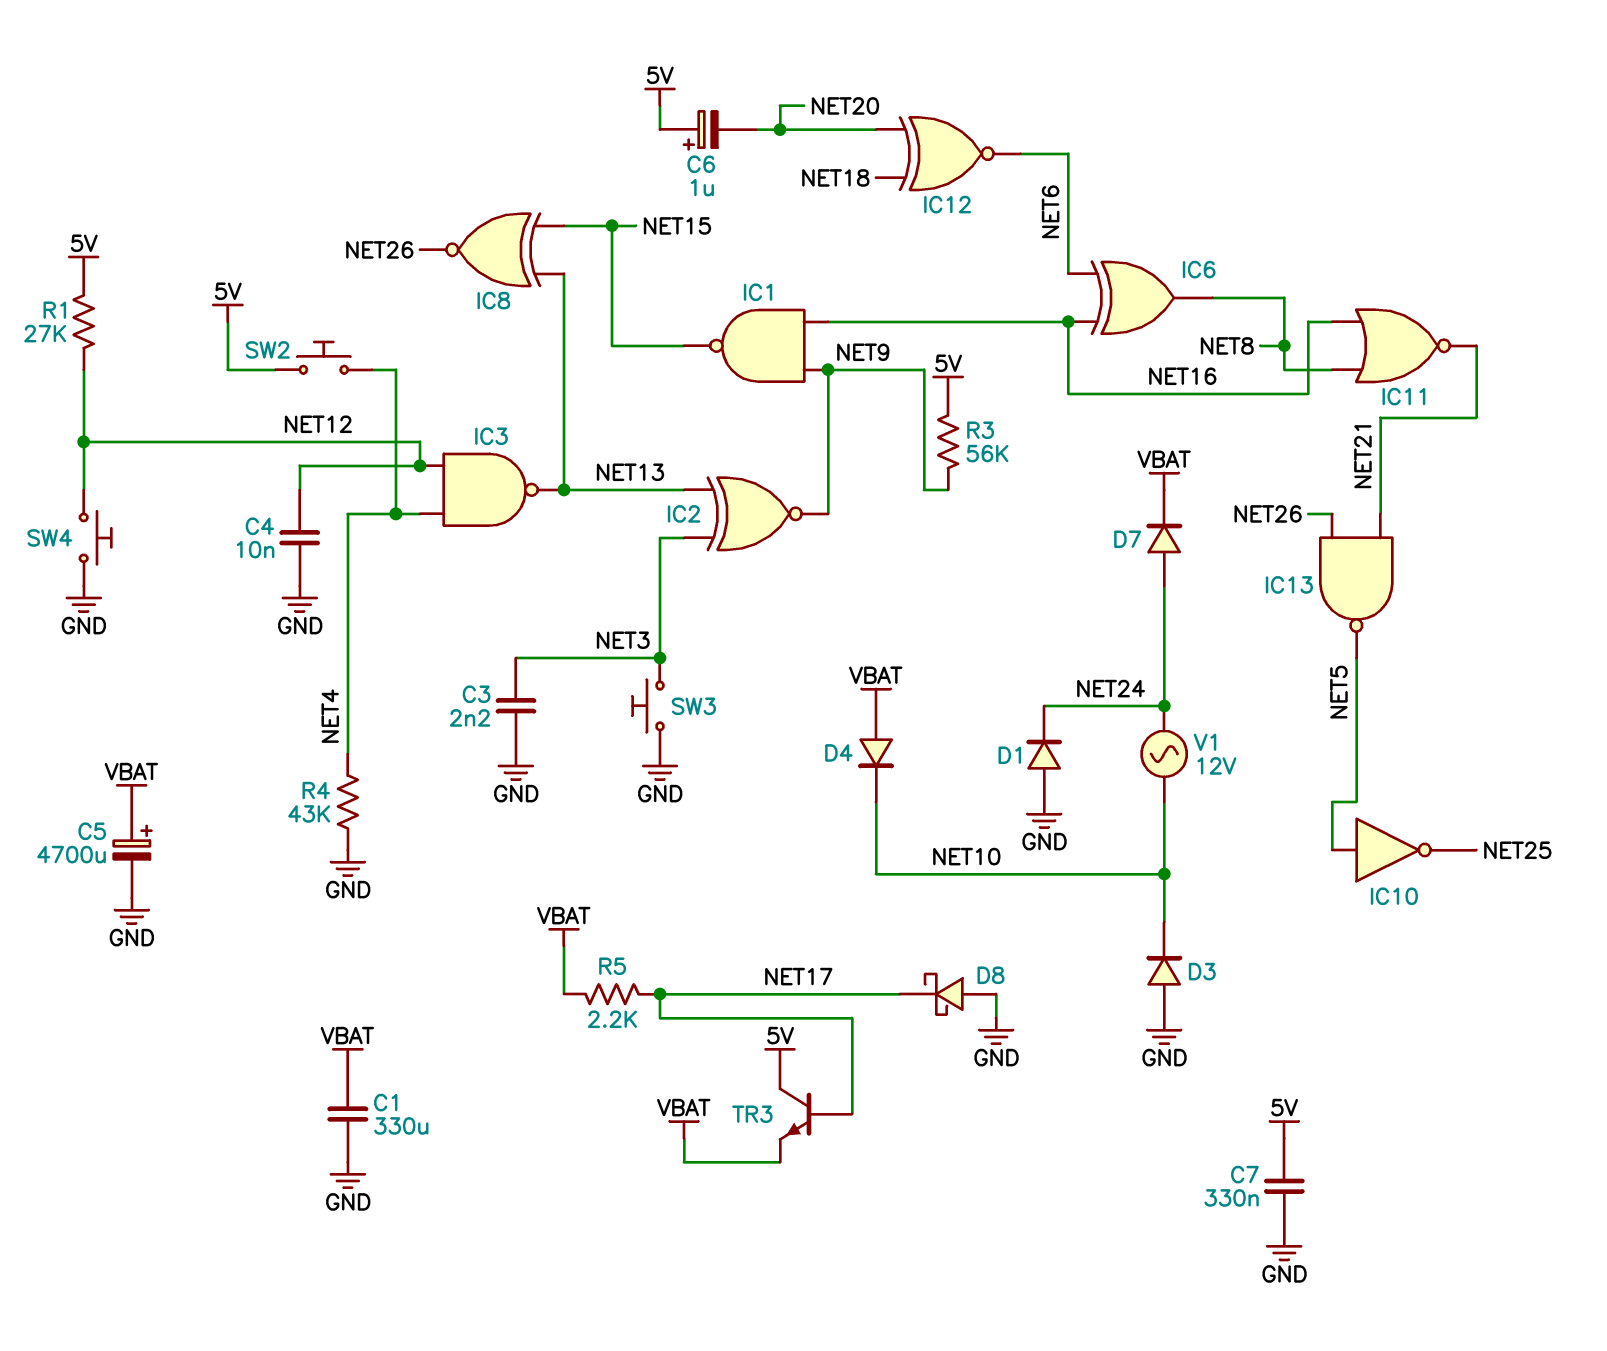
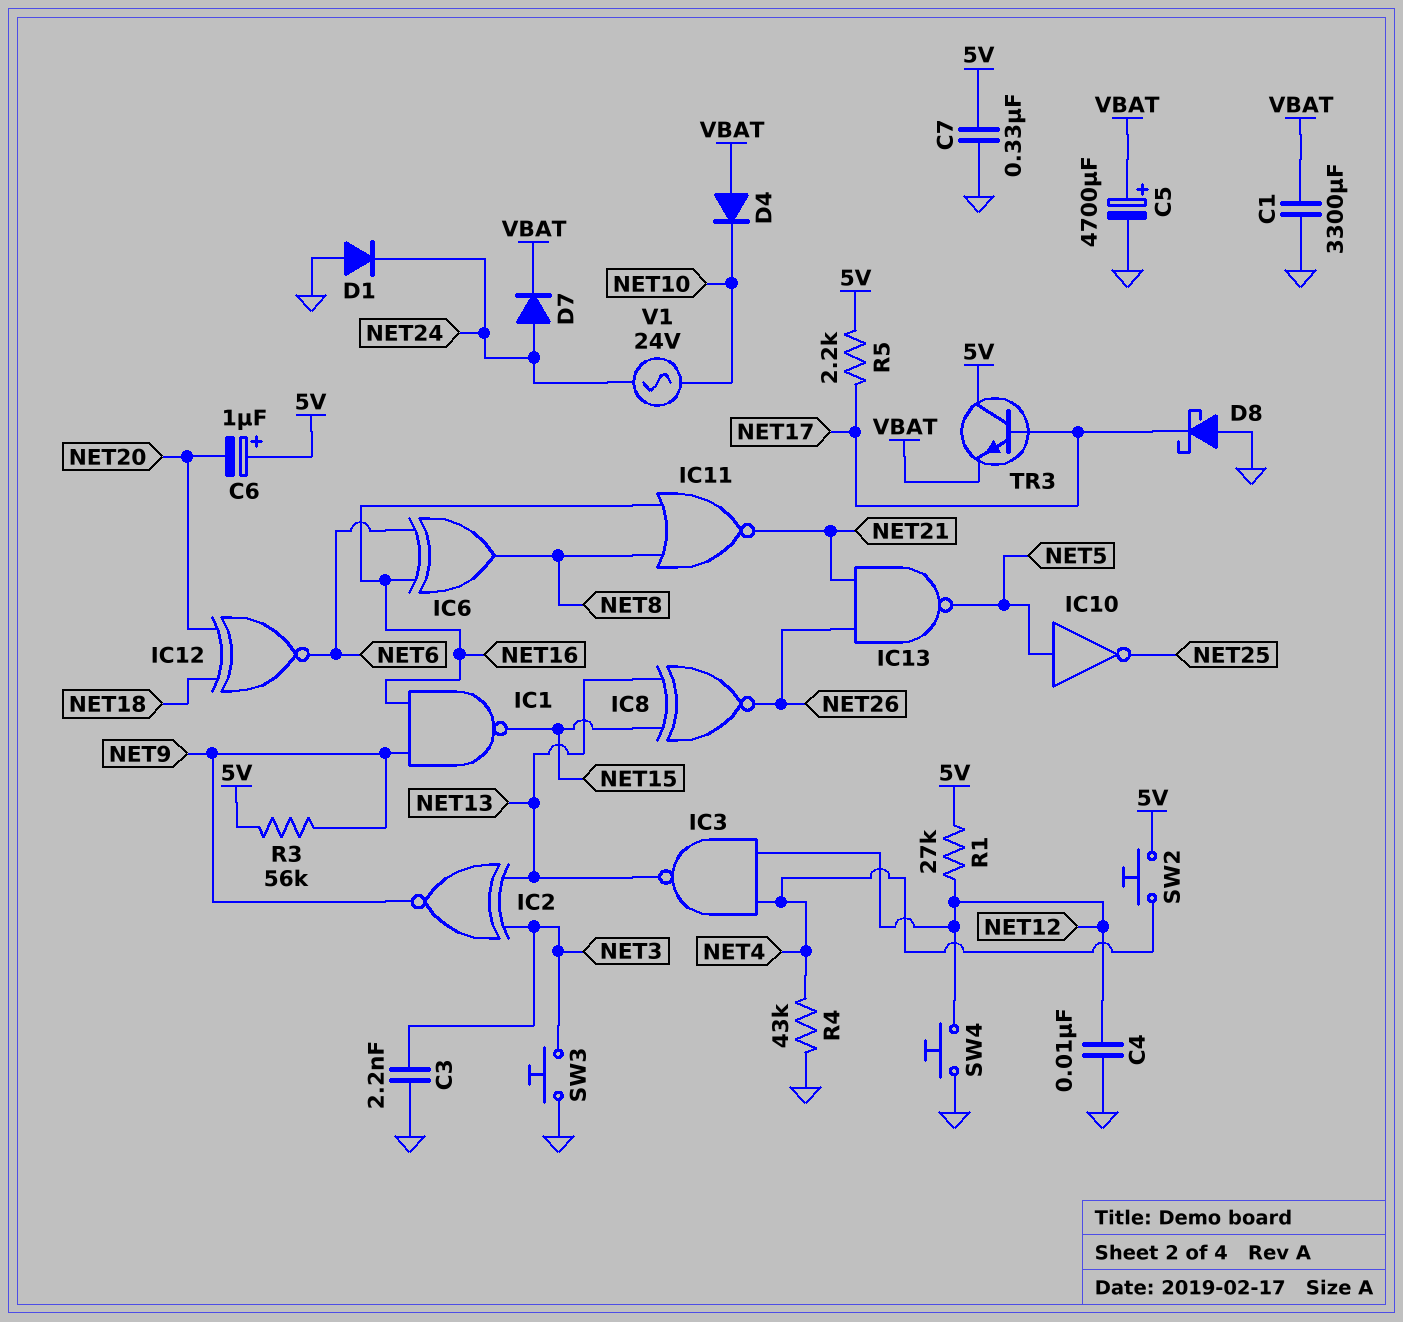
C1: 330uF (GND, VBAT) -> 3300uF (GND, VBAT)
D3: diode (A GND, K NET10) -> none
R5: 2.2k (NET17, VBAT) -> 2.2k (5V, NET17)
V1: AC 12V (NET10, NET24) -> AC 24V (NET10, NET24)

